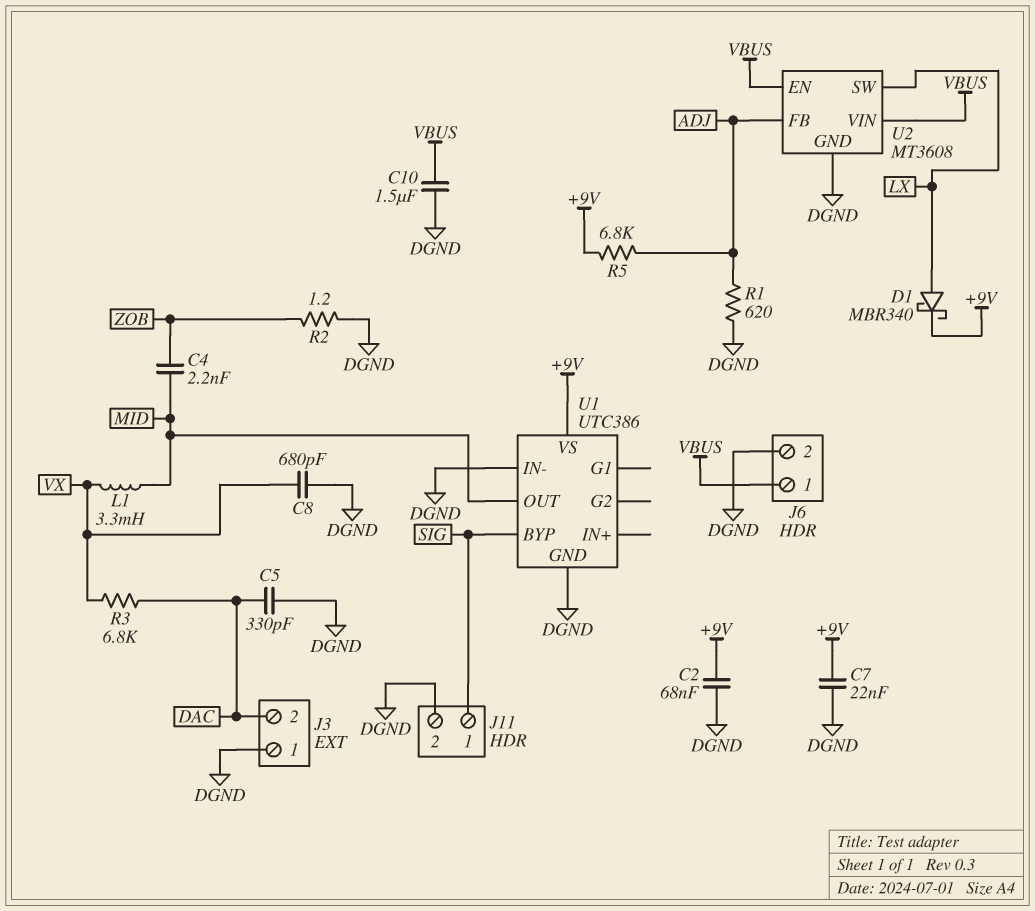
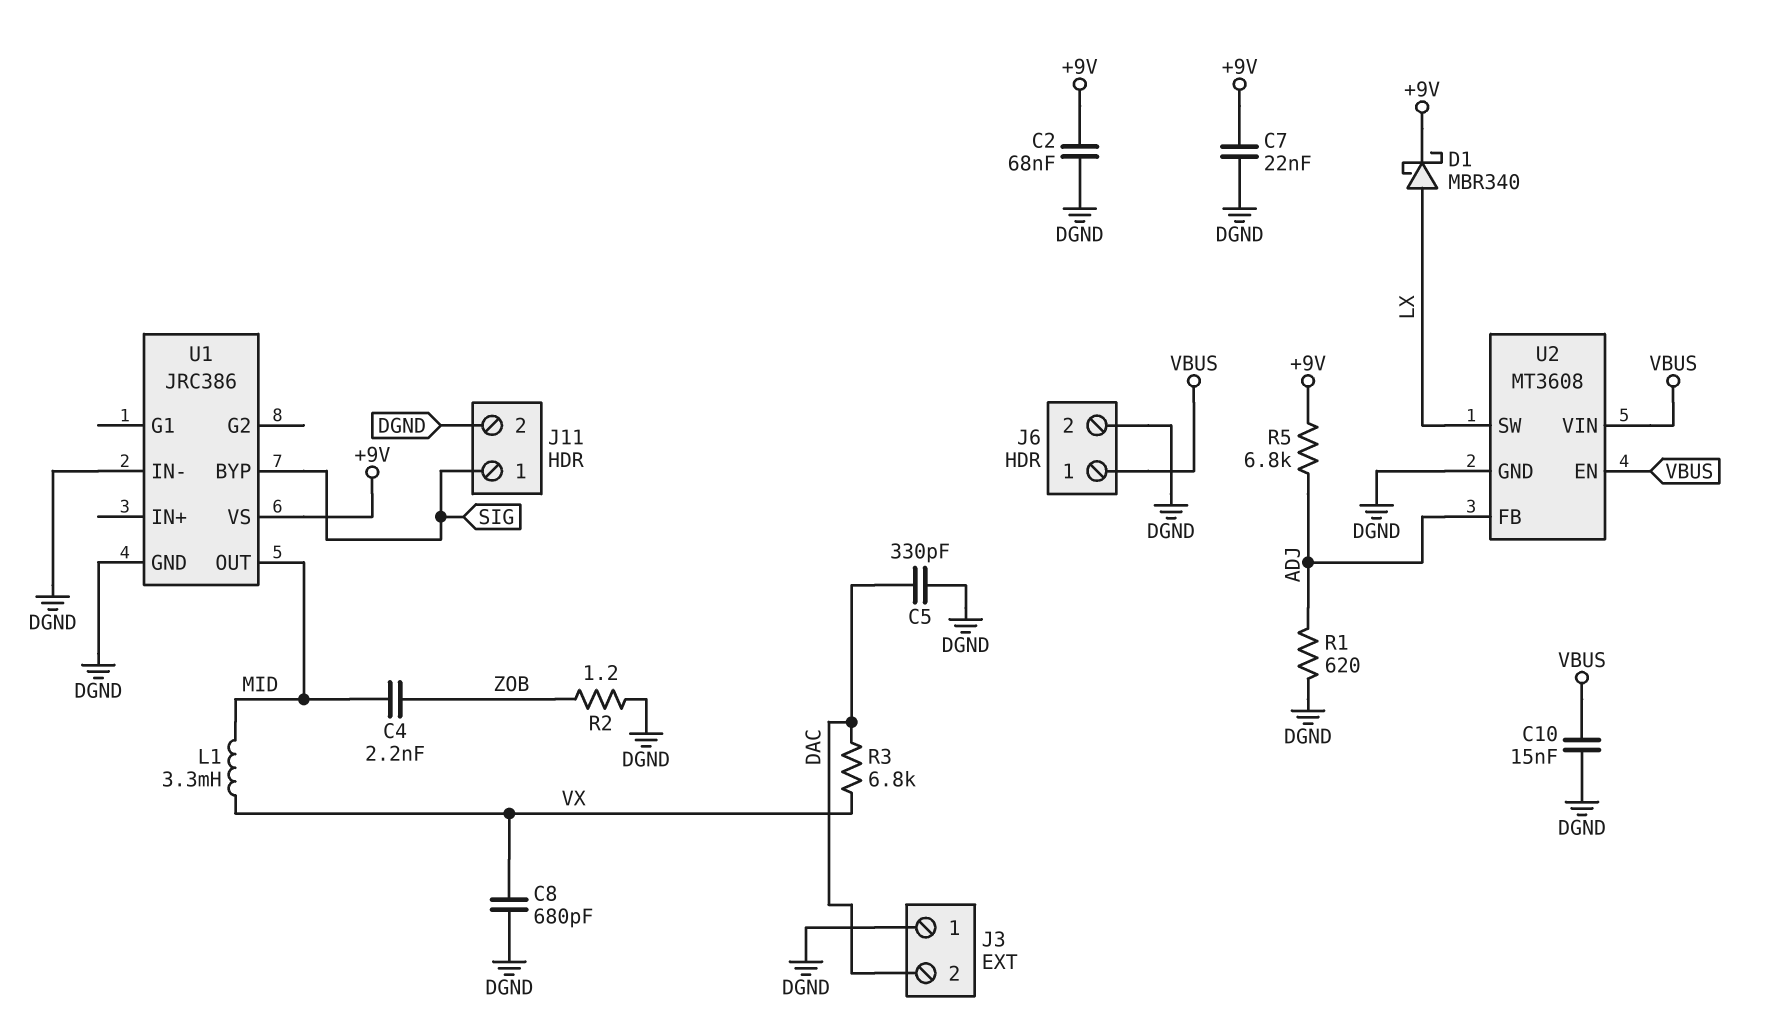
C10: 1.5uF (DGND, VBUS) -> 15nF (DGND, VBUS)
U1: UTC386 -> JRC386

